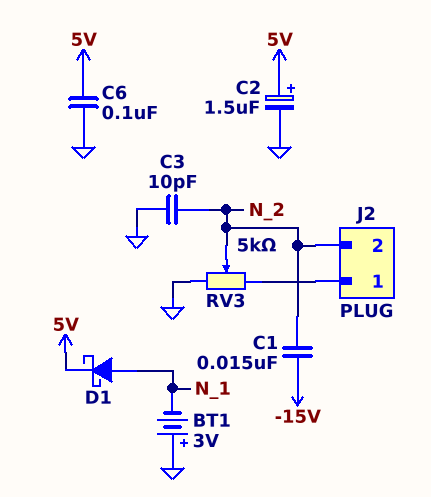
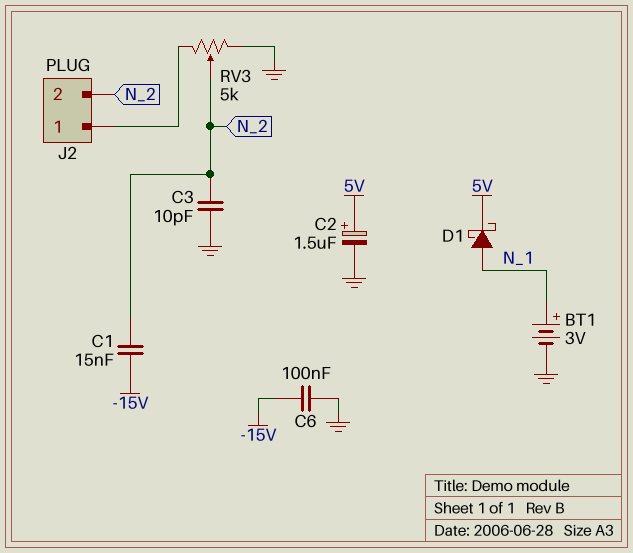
BT1: 3V (plus GND, minus N_1) -> 3V (plus N_1, minus GND)
C6: 100nF (5V, GND) -> 100nF (-15V, GND)

